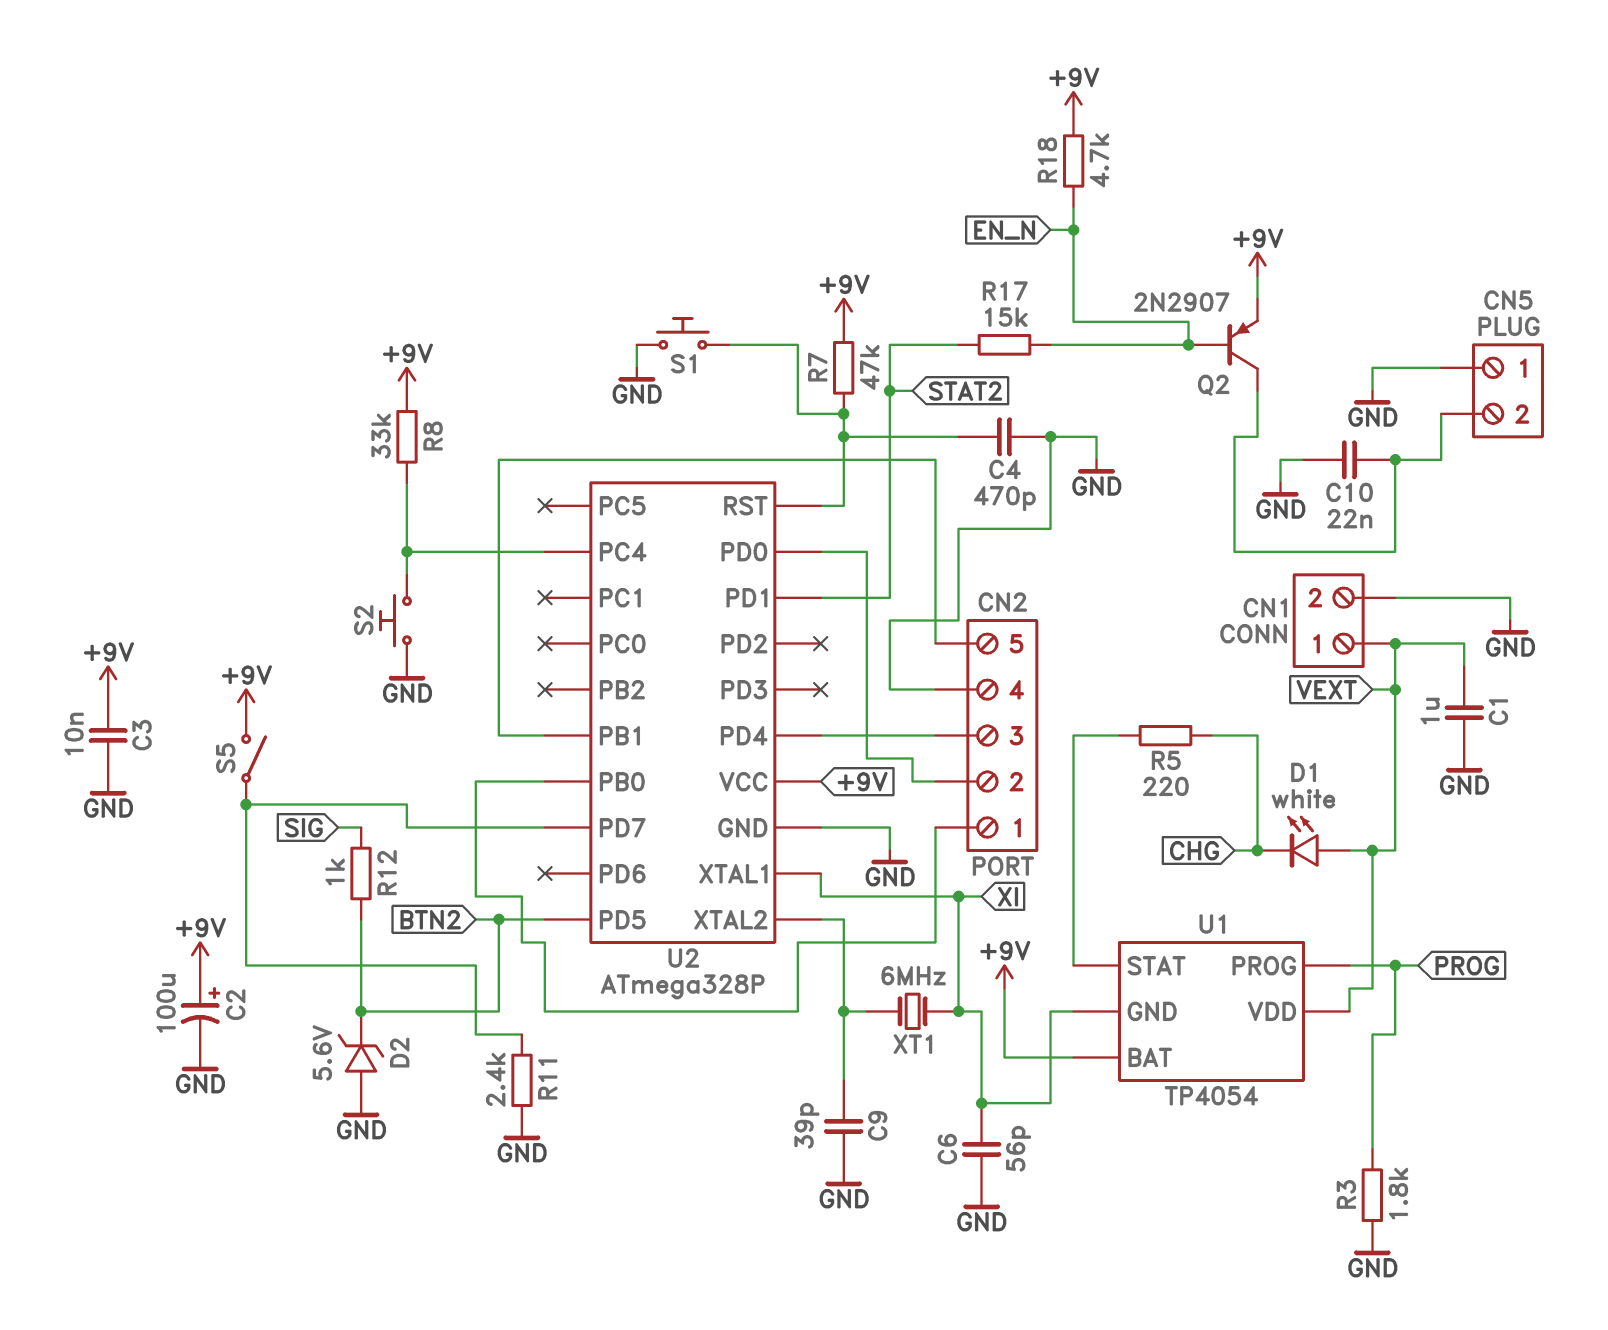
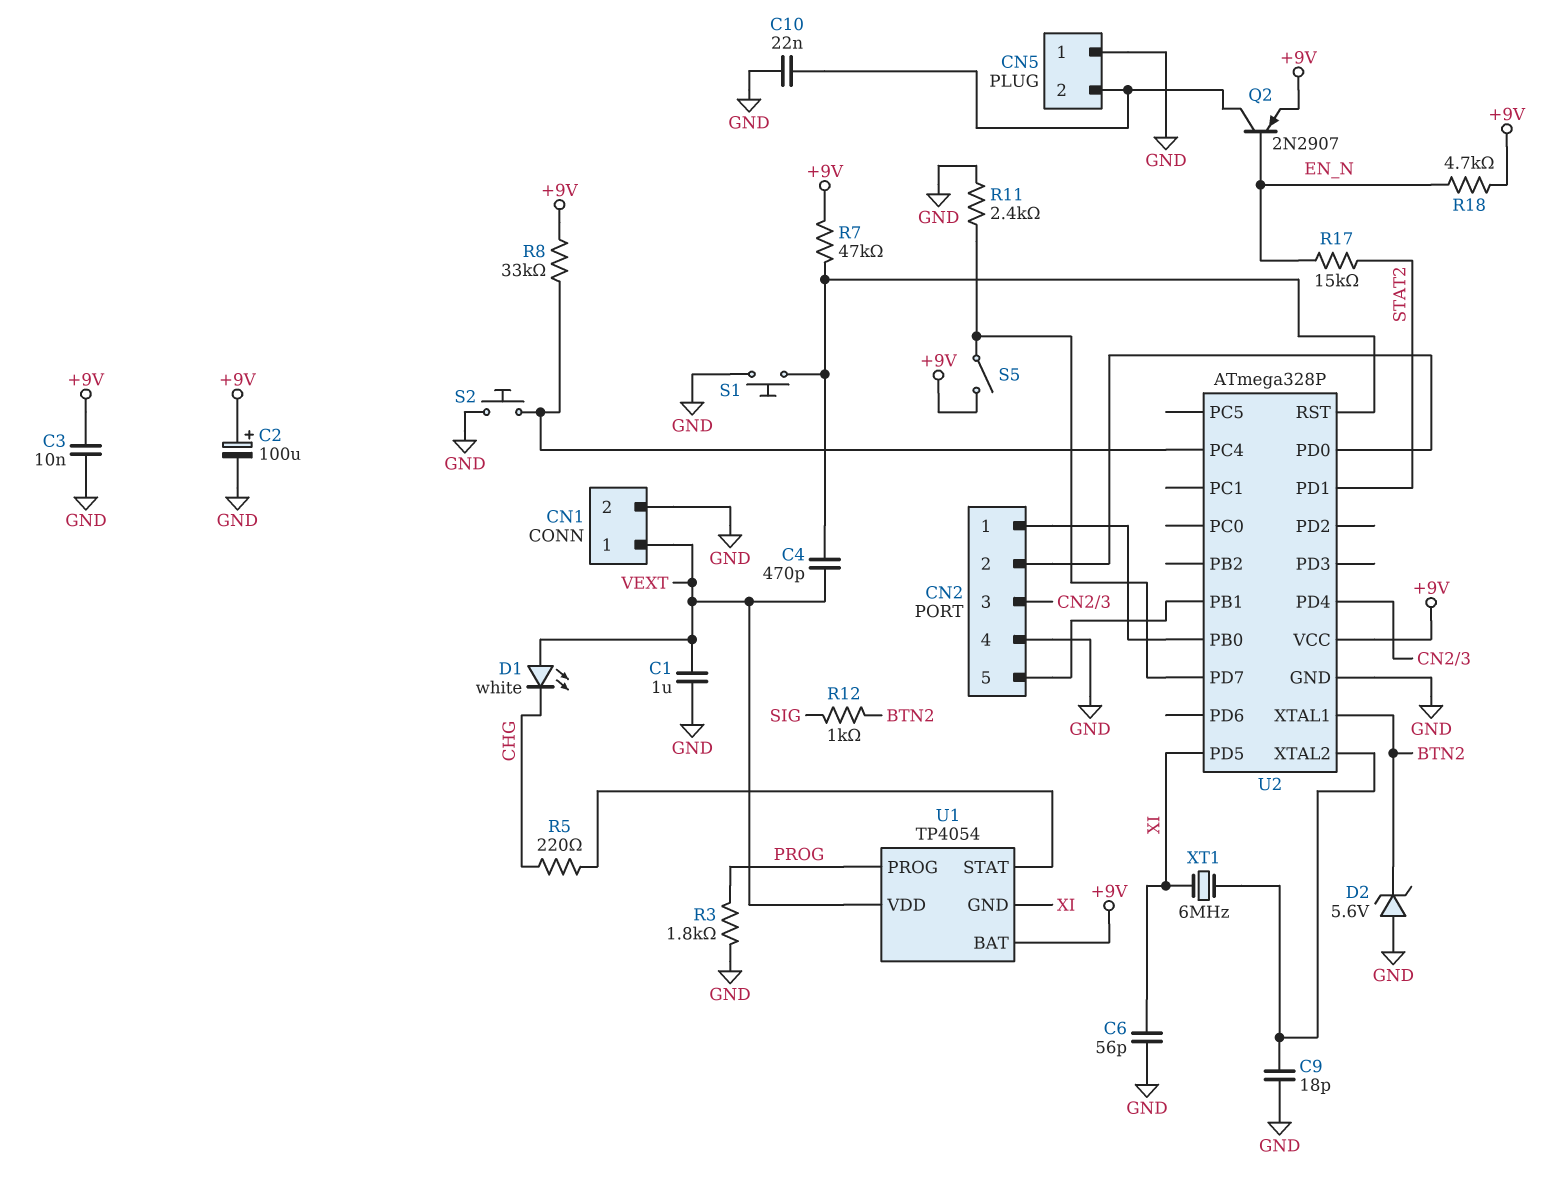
C4: 470pF (GND, U2/RST) -> 470pF (U2/RST, VEXT)
C9: 39pF (GND, U2/XTAL2) -> 18pF (GND, U2/XTAL2)
U2 pin PD5: BTN2 -> XI
U2 pin XTAL1: XI -> BTN2

